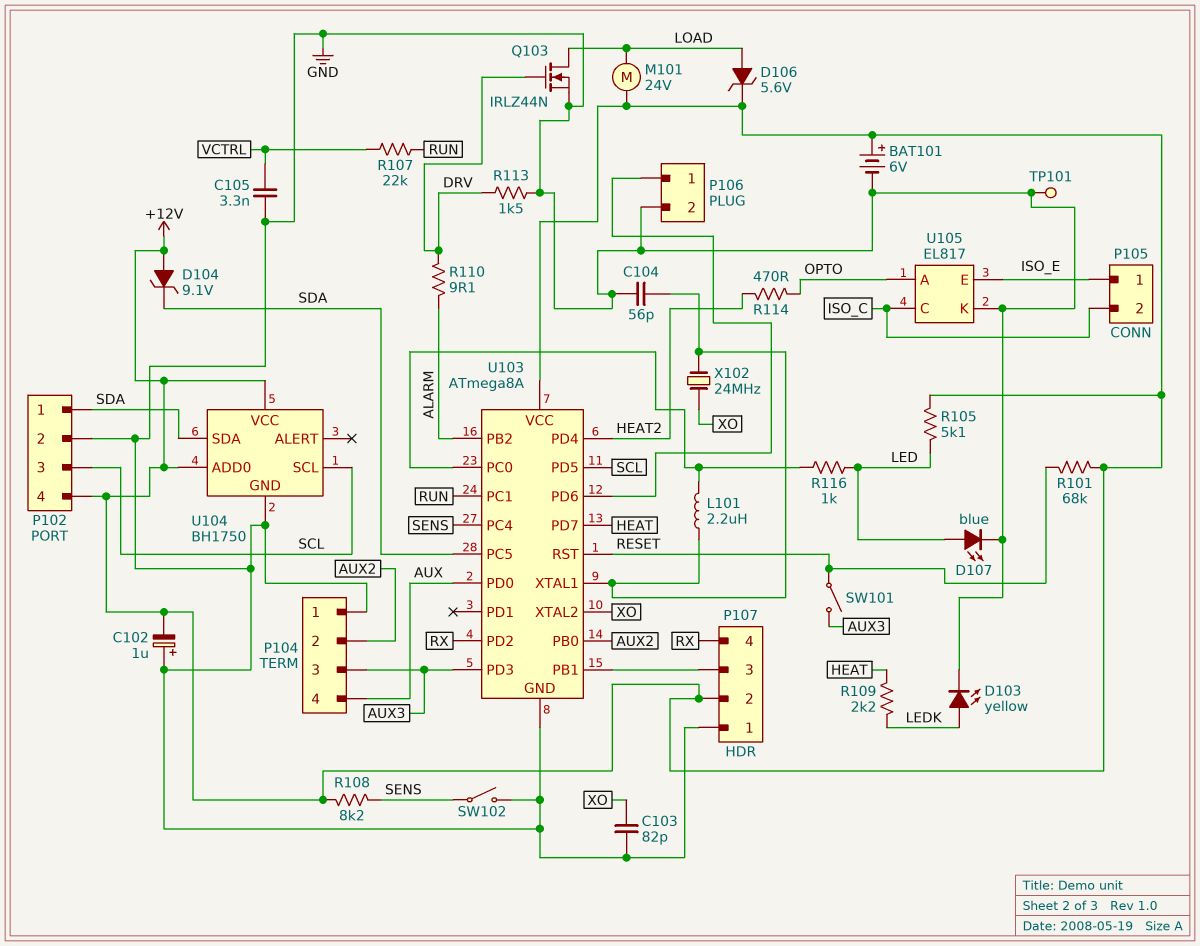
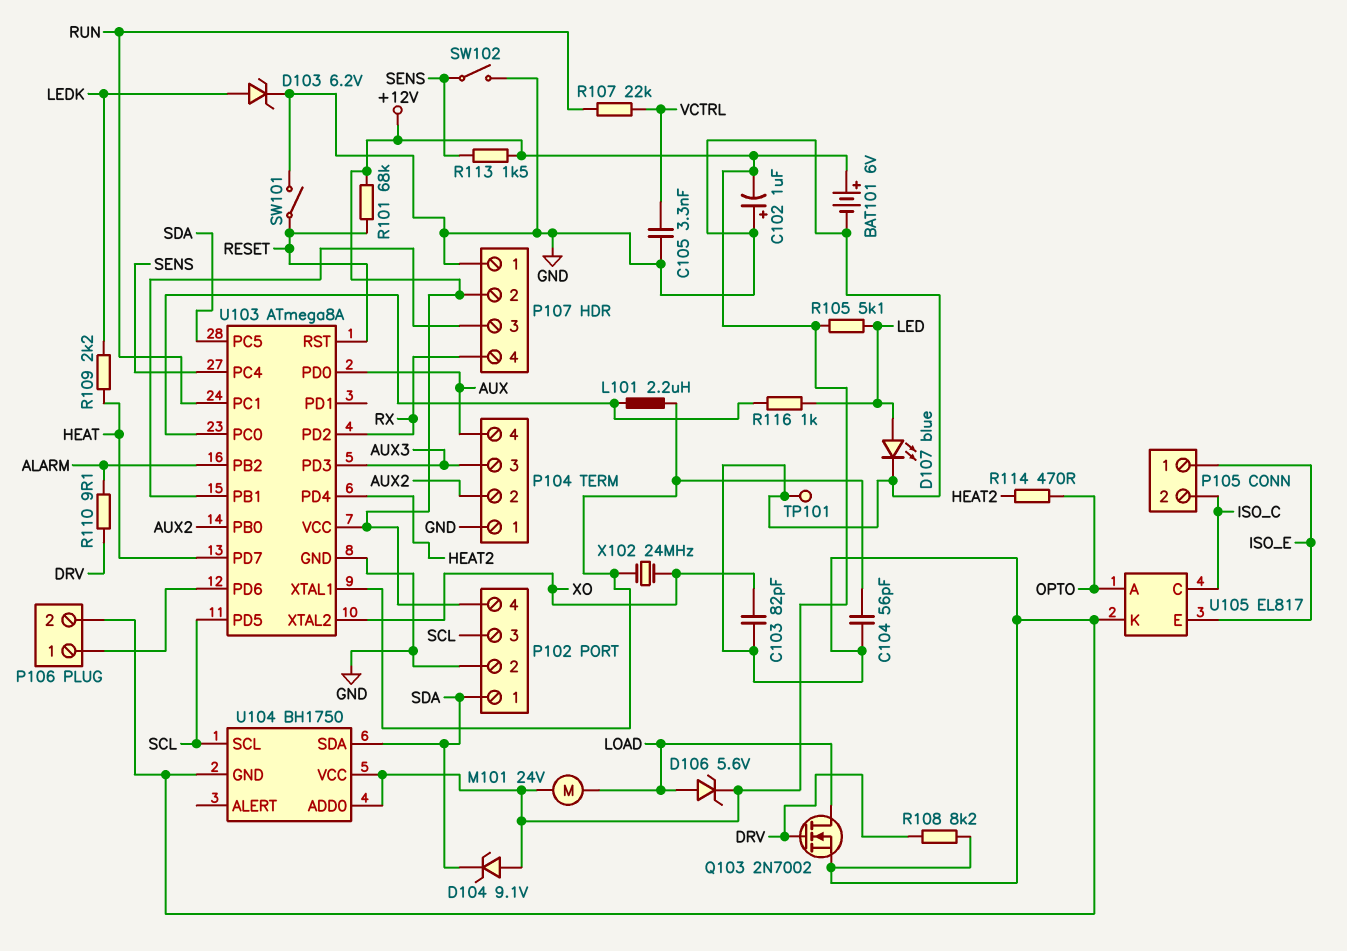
D103: LED yellow (A LEDK, K GND) -> zener 6.2V (A LEDK, K GND)
Q103: NMOS IRLZ44N (G DRV, D LOAD, S GND) -> NMOS 2N7002 (G DRV, D LOAD, S GND)
R108: 8.2k (+12V, SENS) -> 8.2k (DRV, GND)
R113: 1.5k (DRV, GND) -> 1.5k (+12V, SENS)
SW101: switch (AUX3, RESET) -> switch (GND, RESET)

